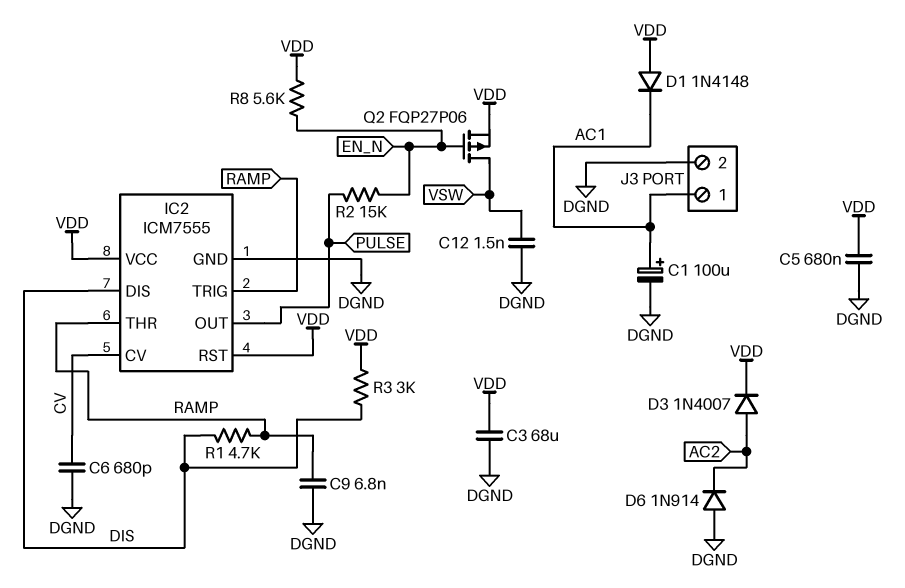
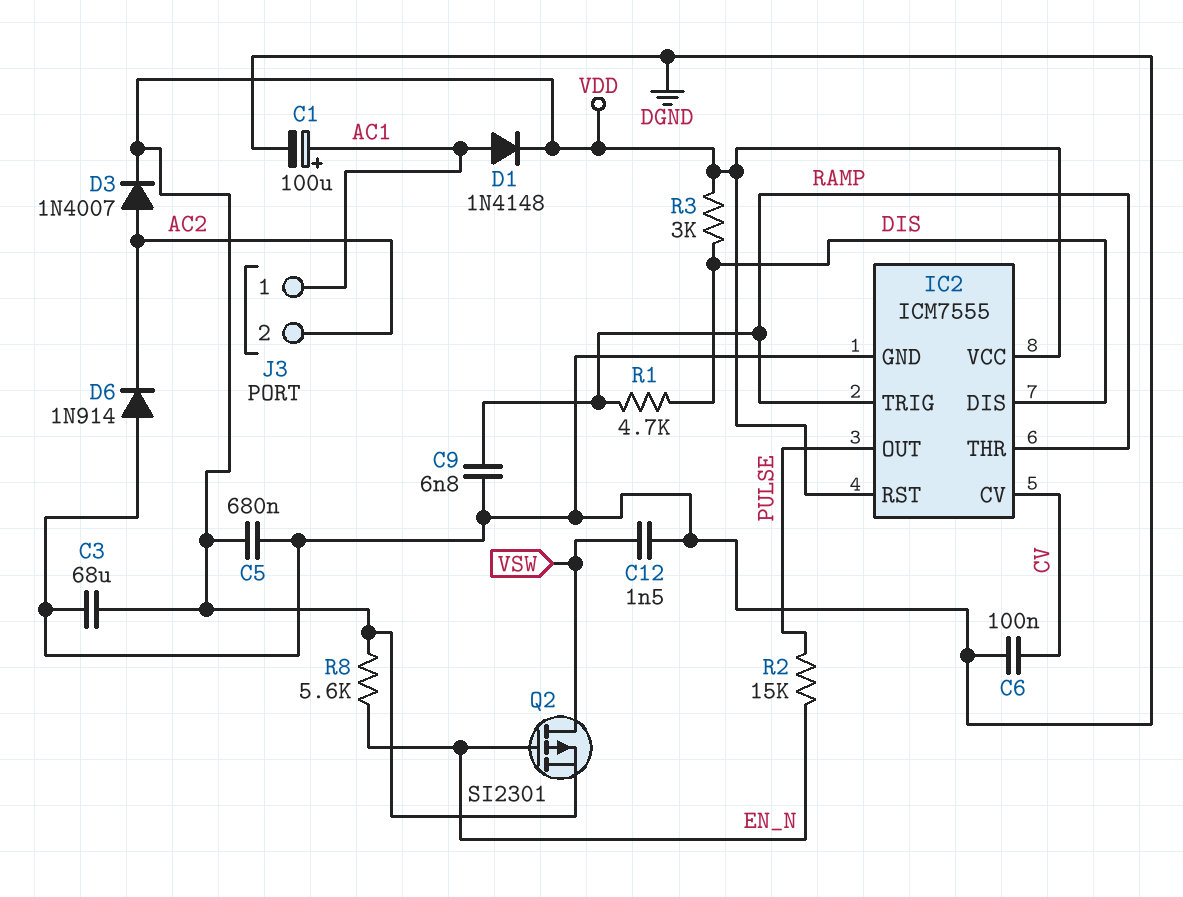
C6: 680pF (CV, DGND) -> 100nF (CV, DGND)
D1: diode 1N4148 (A VDD, K AC1) -> diode 1N4148 (A AC1, K VDD)
J3 pin 2: DGND -> AC2
Q2: PMOS FQP27P06 (G EN_N, D VSW, S VDD) -> PMOS SI2301 (G EN_N, D VSW, S VDD)

